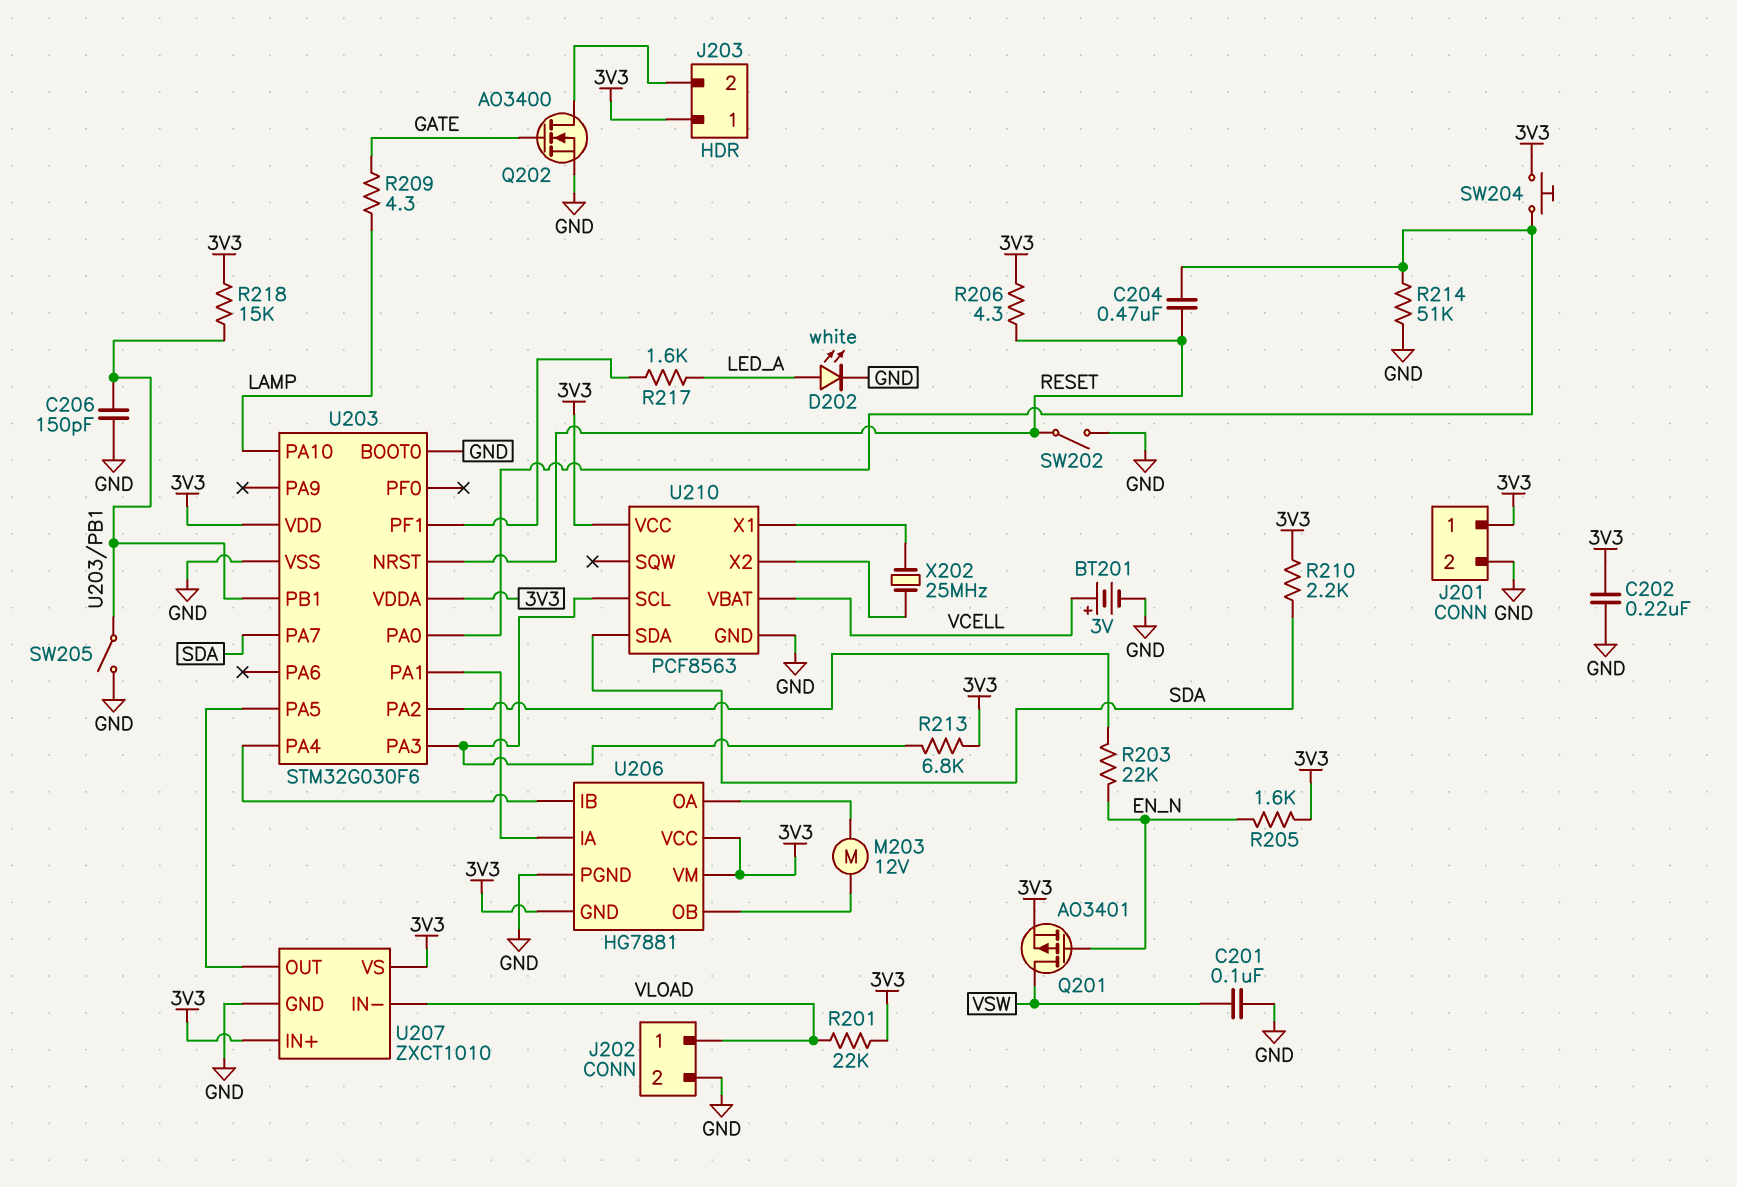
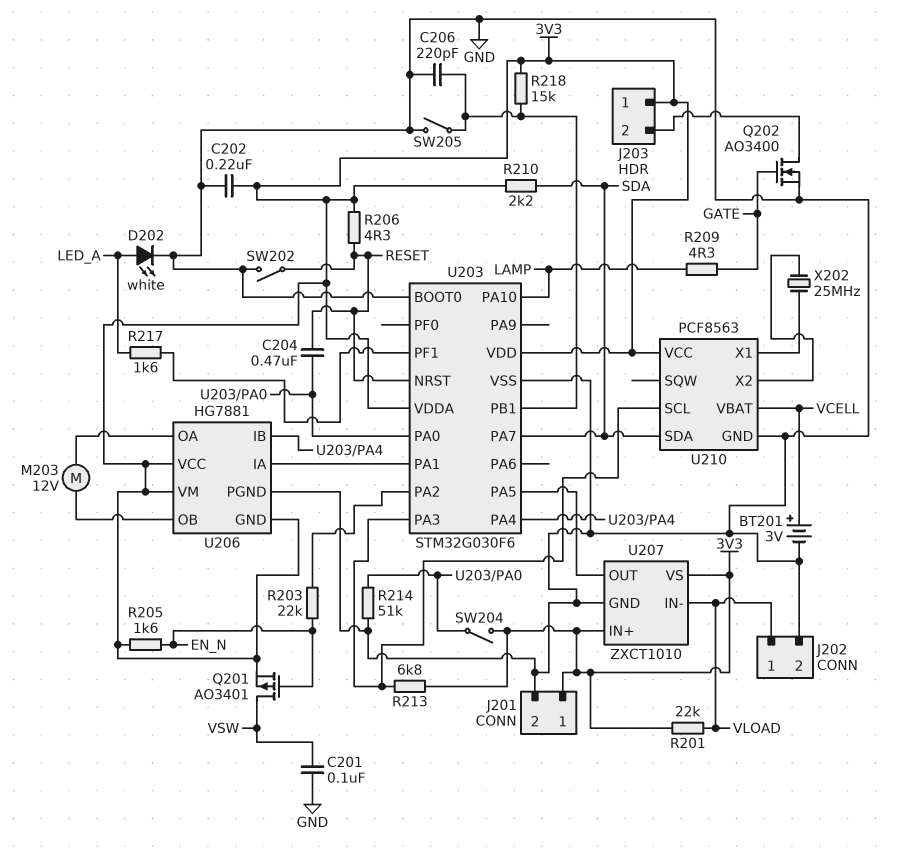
C206: 150pF (GND, U203/PB1) -> 220pF (GND, U203/PB1)
SW204: button (3V3, U203/PA0) -> switch (3V3, U203/PA0)

